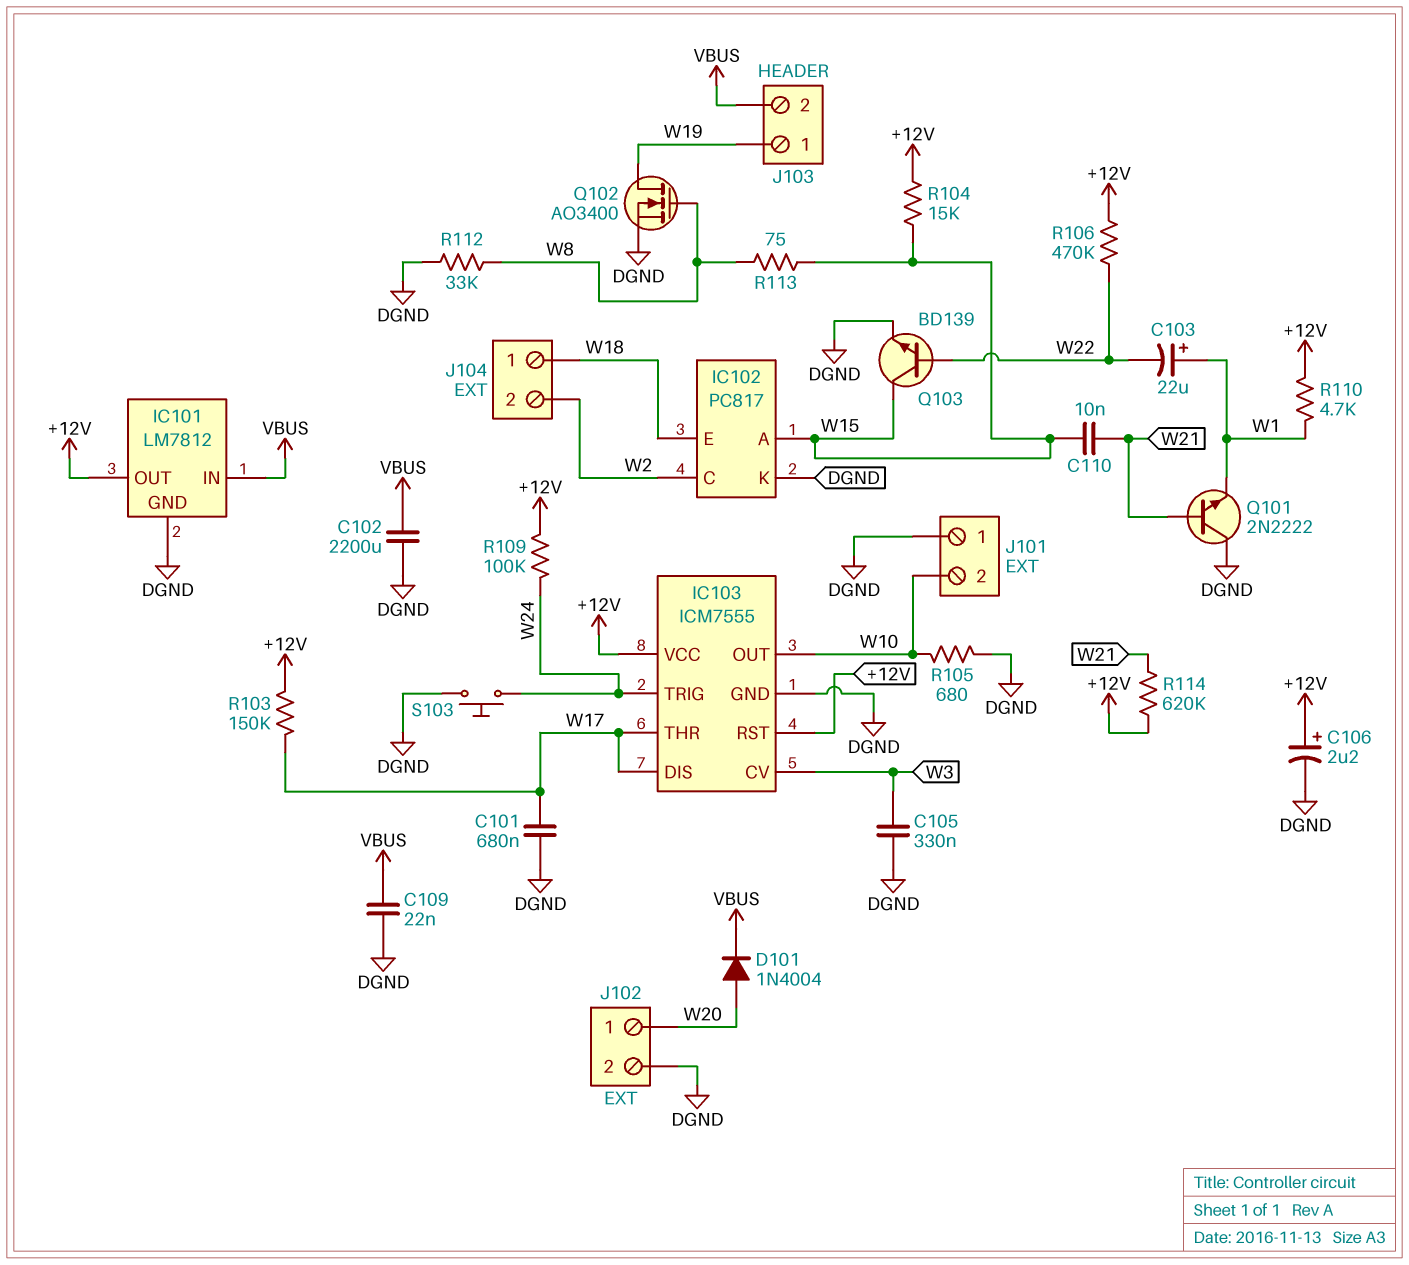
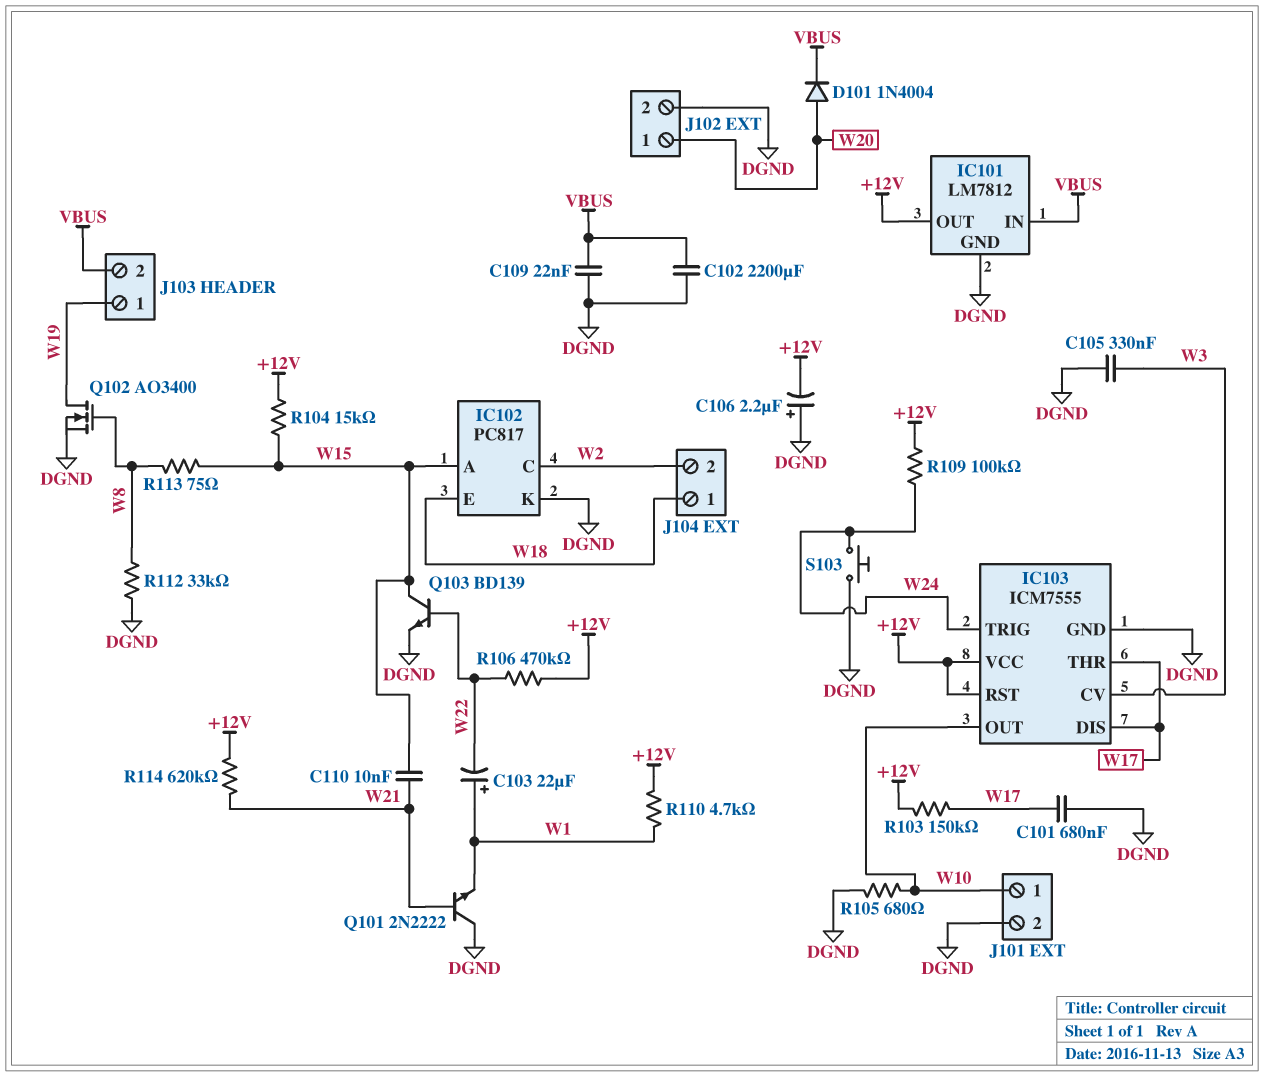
C106: 2.2uF (plus +12V, minus DGND) -> 2.2uF (plus DGND, minus +12V)
J101 pin 1: DGND -> W10
J101 pin 2: W10 -> DGND

